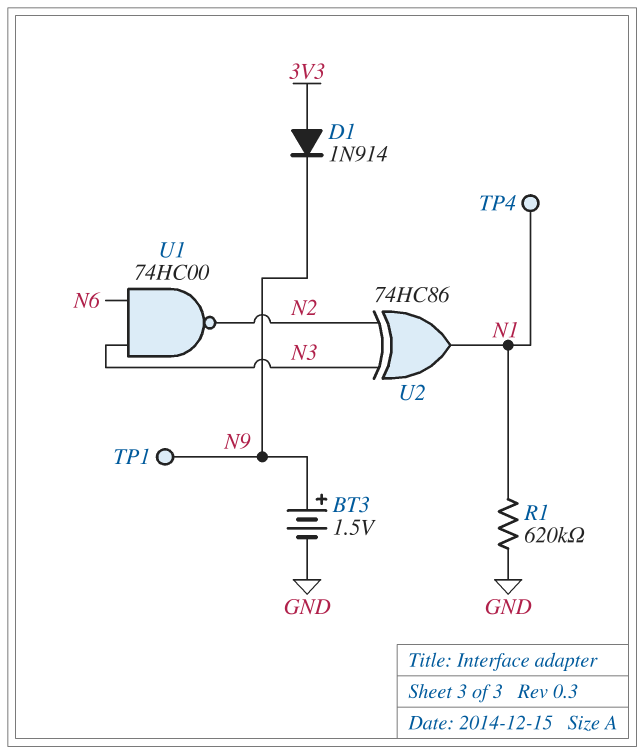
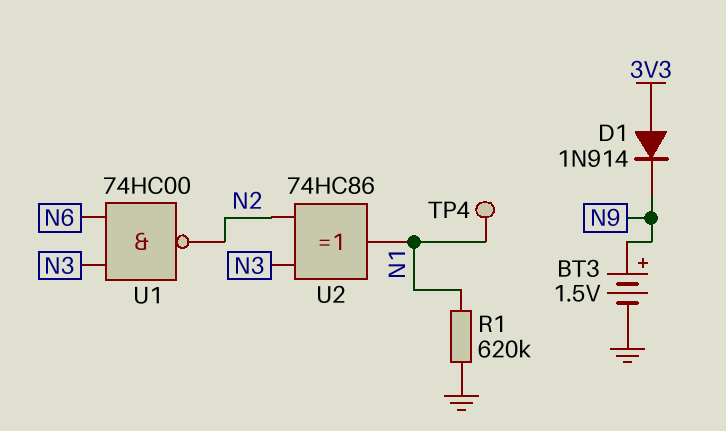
TP1: test point (N9) -> none

